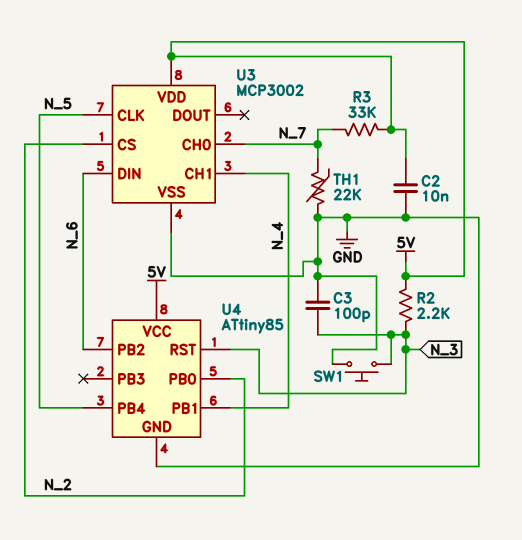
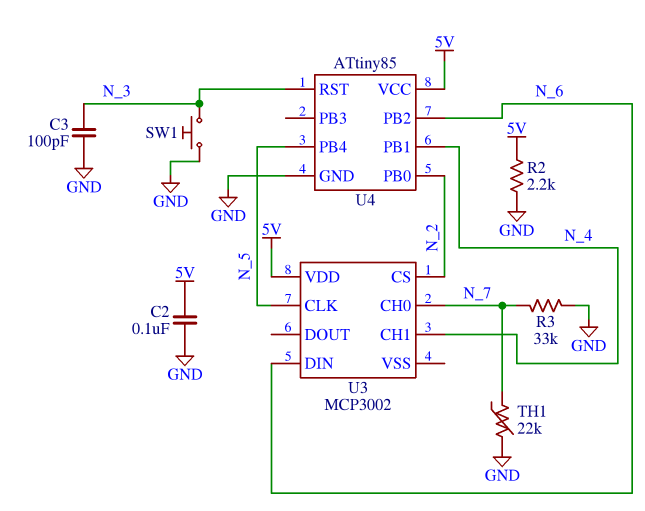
C2: 10nF (5V, GND) -> 100nF (5V, GND)
R2: 2.2k (5V, N_3) -> 2.2k (5V, GND)
R3: 33k (5V, N_7) -> 33k (GND, N_7)
U3 pin VSS: GND -> none

